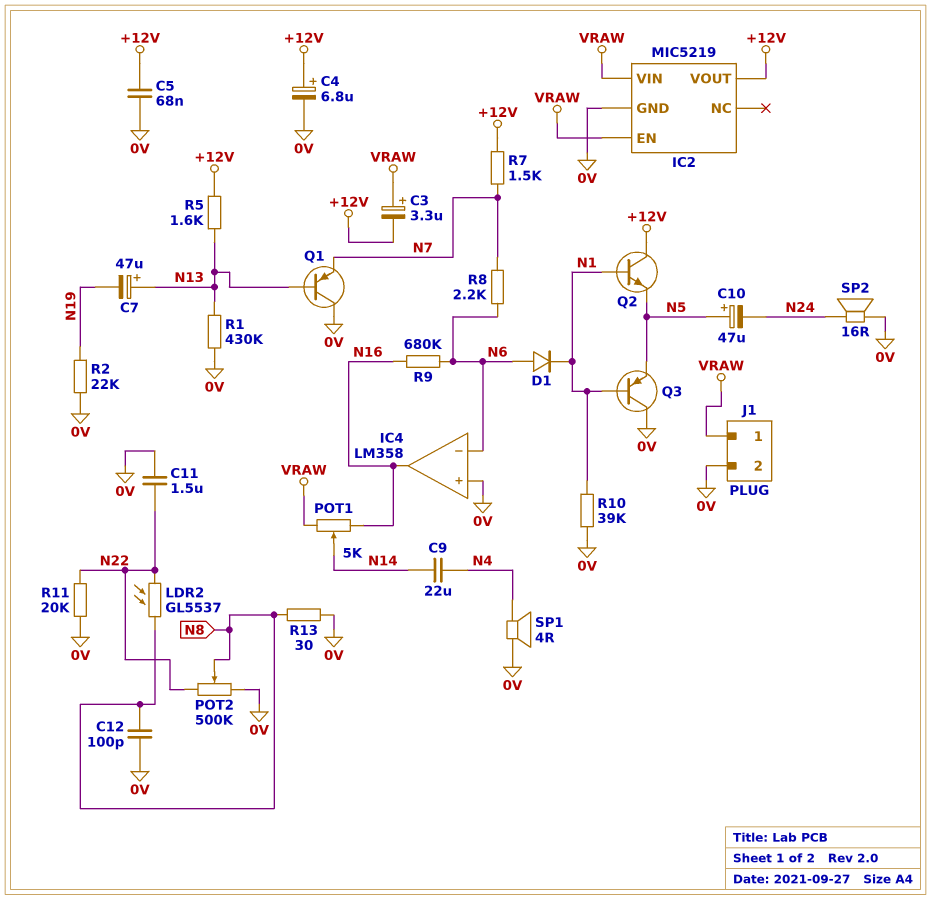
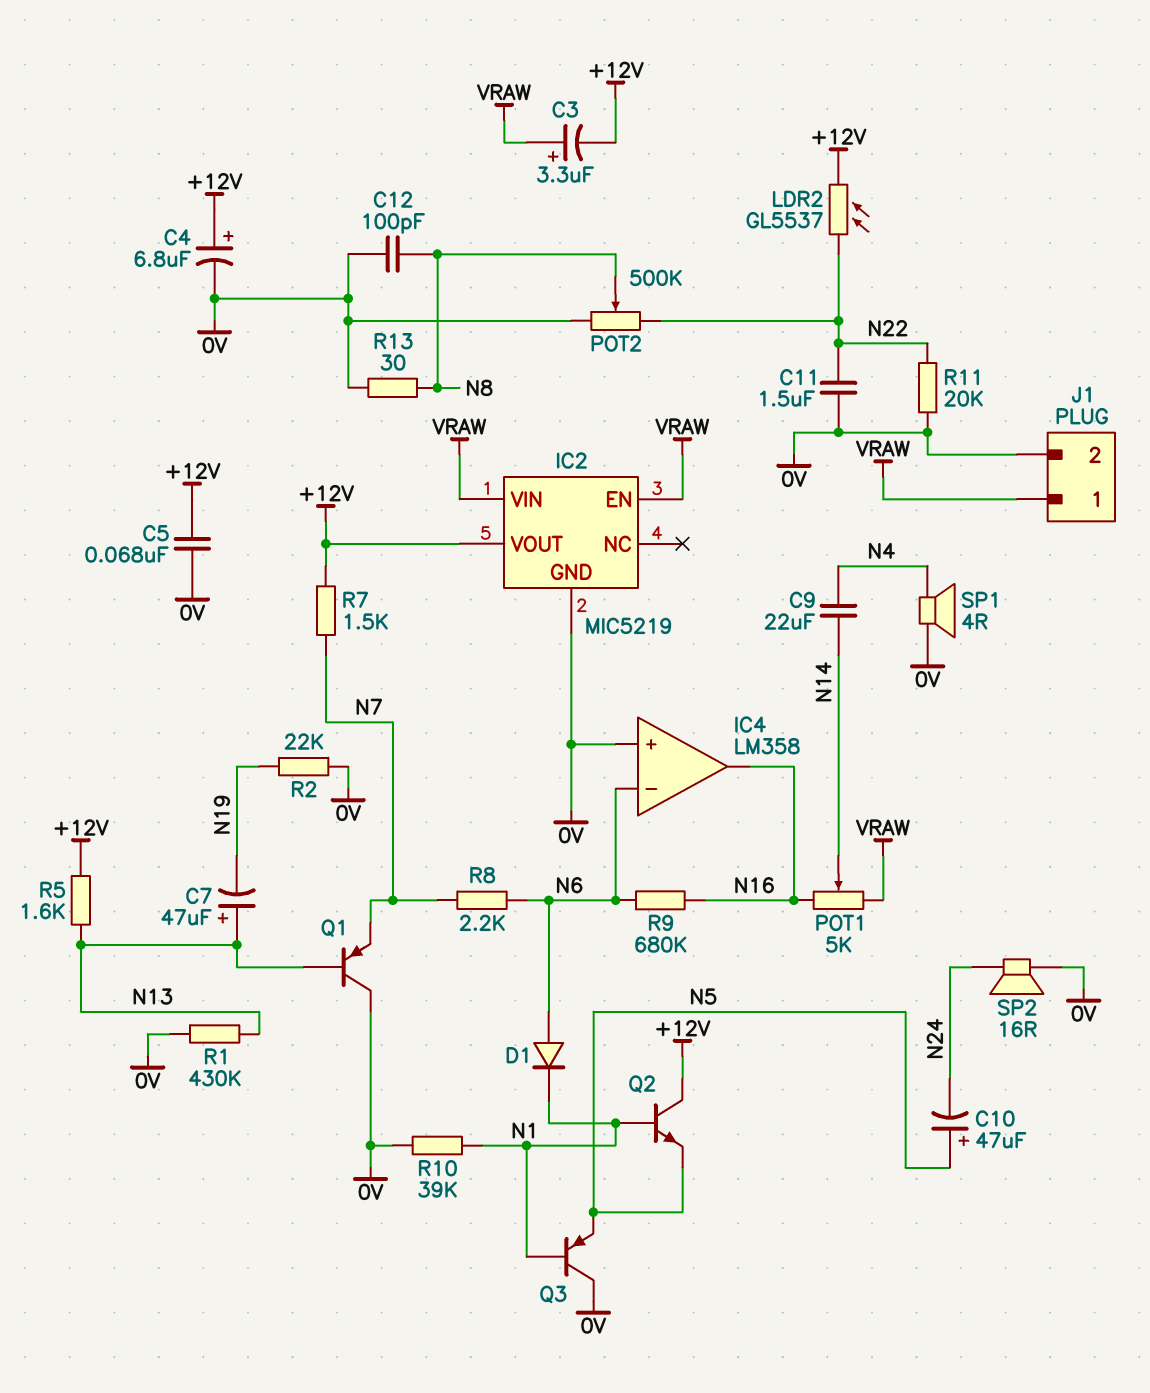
LDR2: GL5537 (N8, N22) -> GL5537 (+12V, N22)

